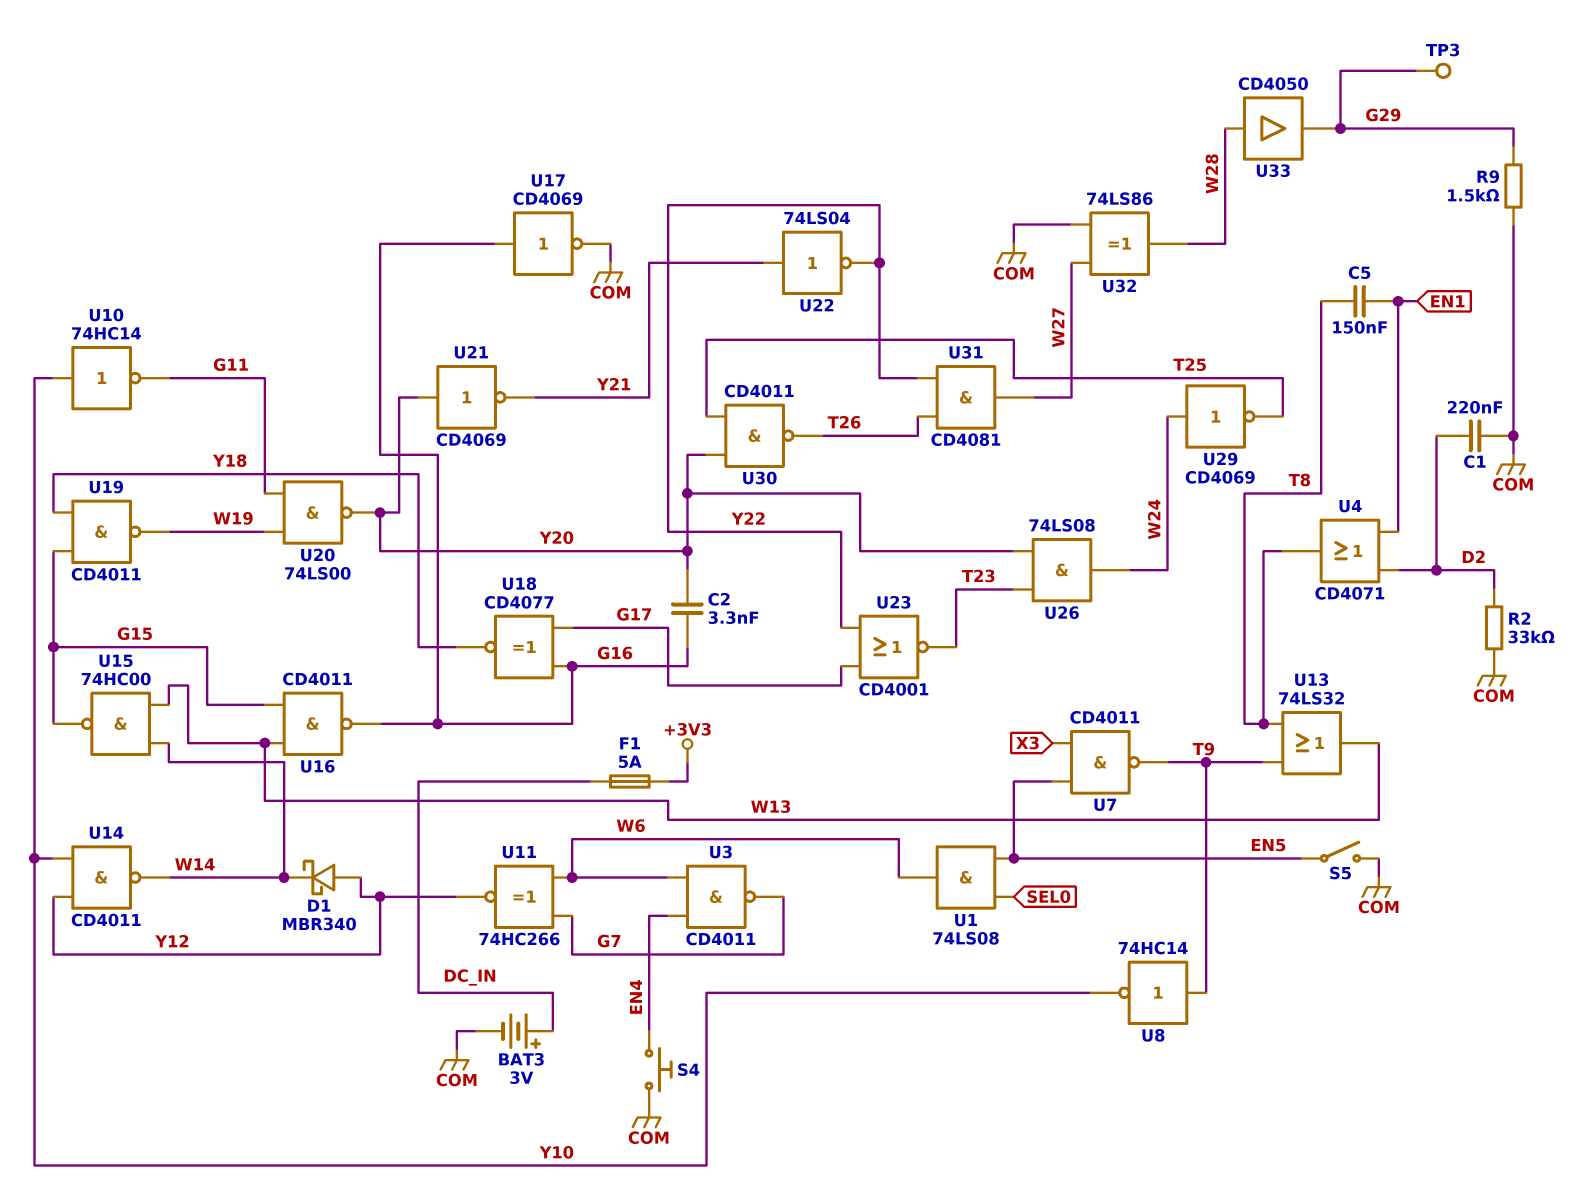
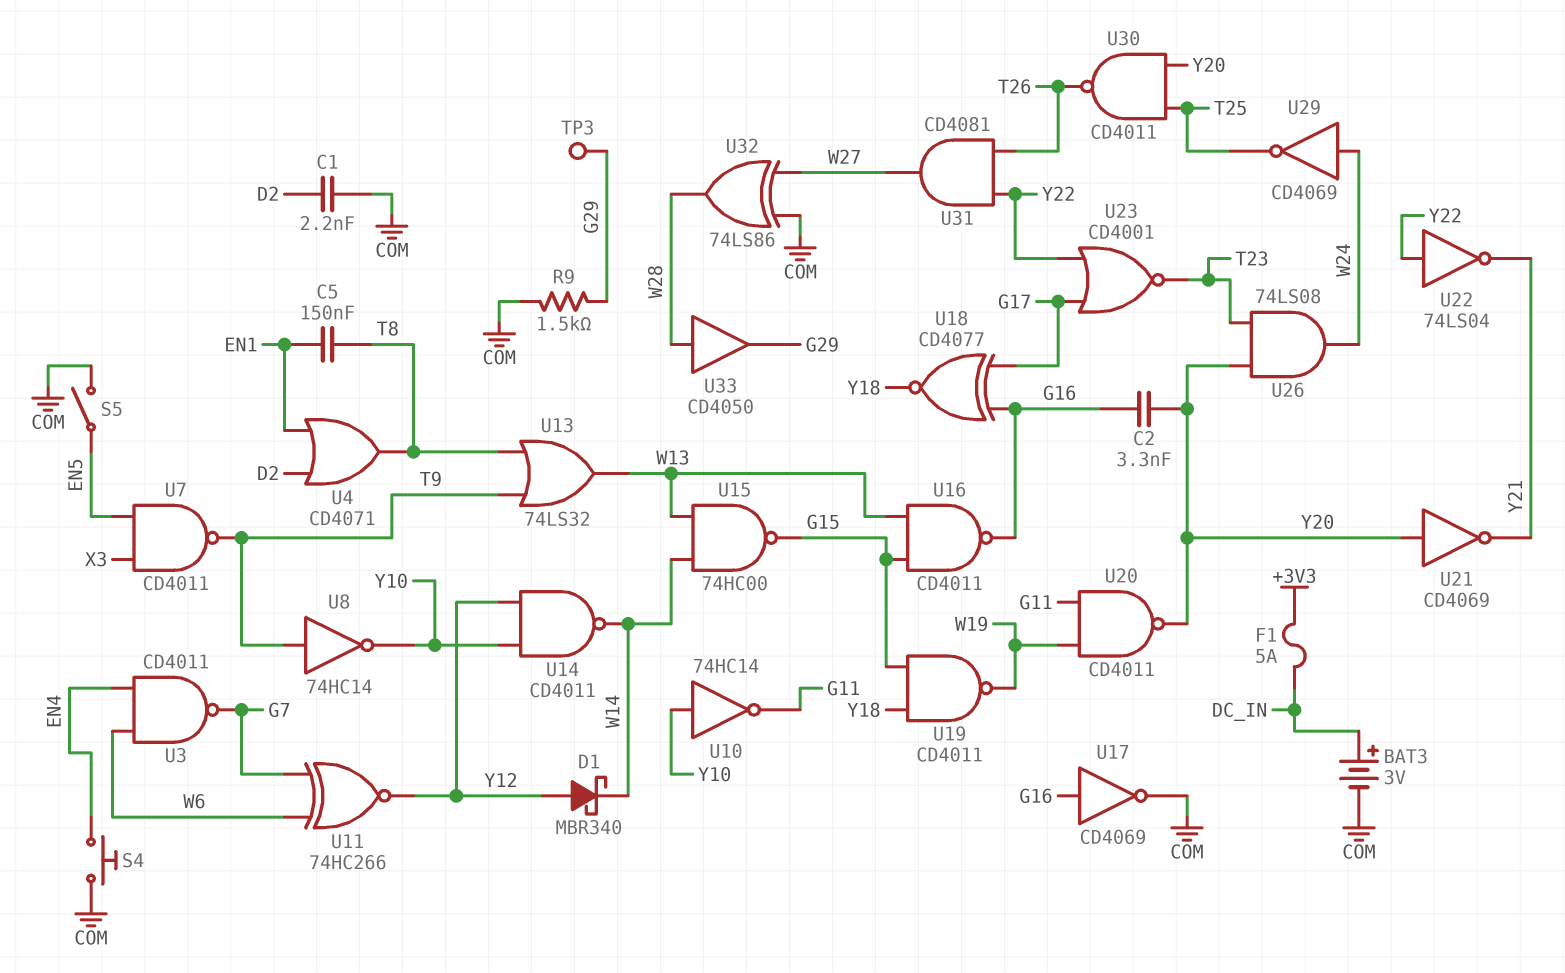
C1: 220nF (COM, D2) -> 2.2nF (COM, D2)
R2: 33k (COM, D2) -> none
U1: AND 74LS08 (in EN5, in SEL0, out W6) -> none
U20: NAND 74LS00 (in G11, in W19, out Y20) -> NAND CD4011 (in G11, in W19, out Y20)
U22: NOT 74LS04 (in Y21, out Y22) -> NOT 74LS04 (in Y22, out Y21)

